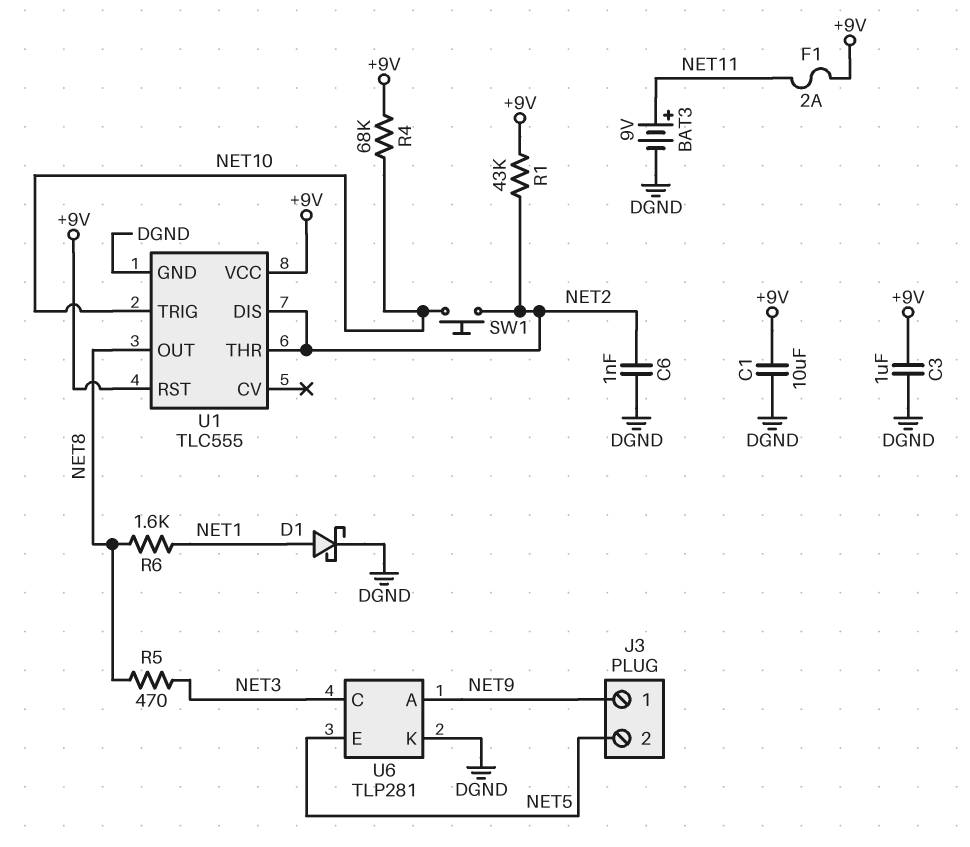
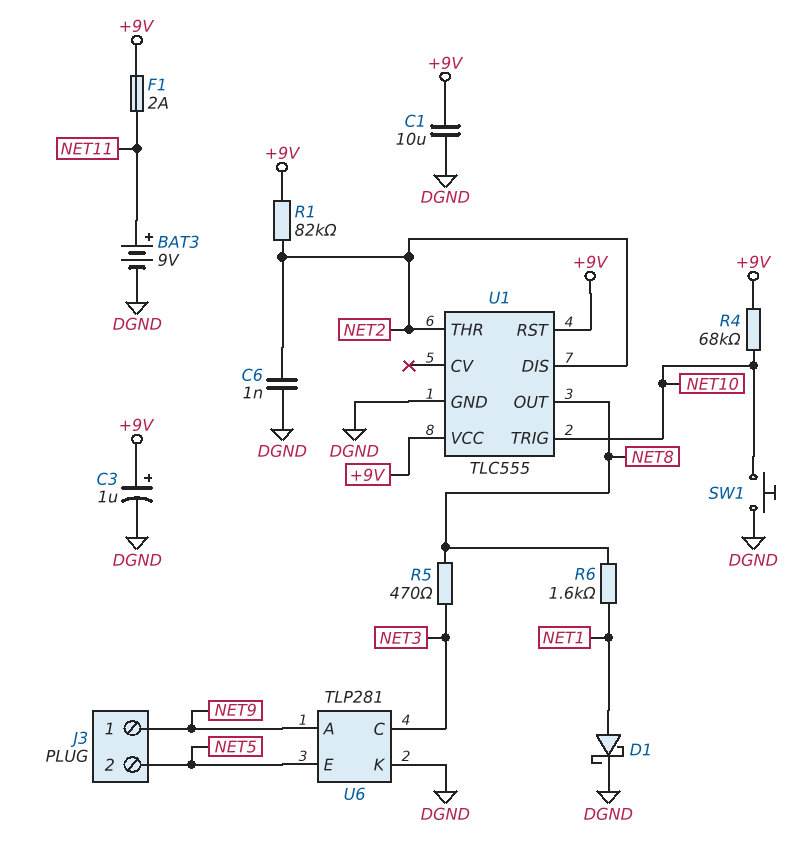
C3: 1uF (+9V, DGND) -> 1uF (plus +9V, minus DGND)
R1: 43k (+9V, NET2) -> 82k (+9V, NET2)
SW1: button (NET2, NET10) -> button (DGND, NET10)

